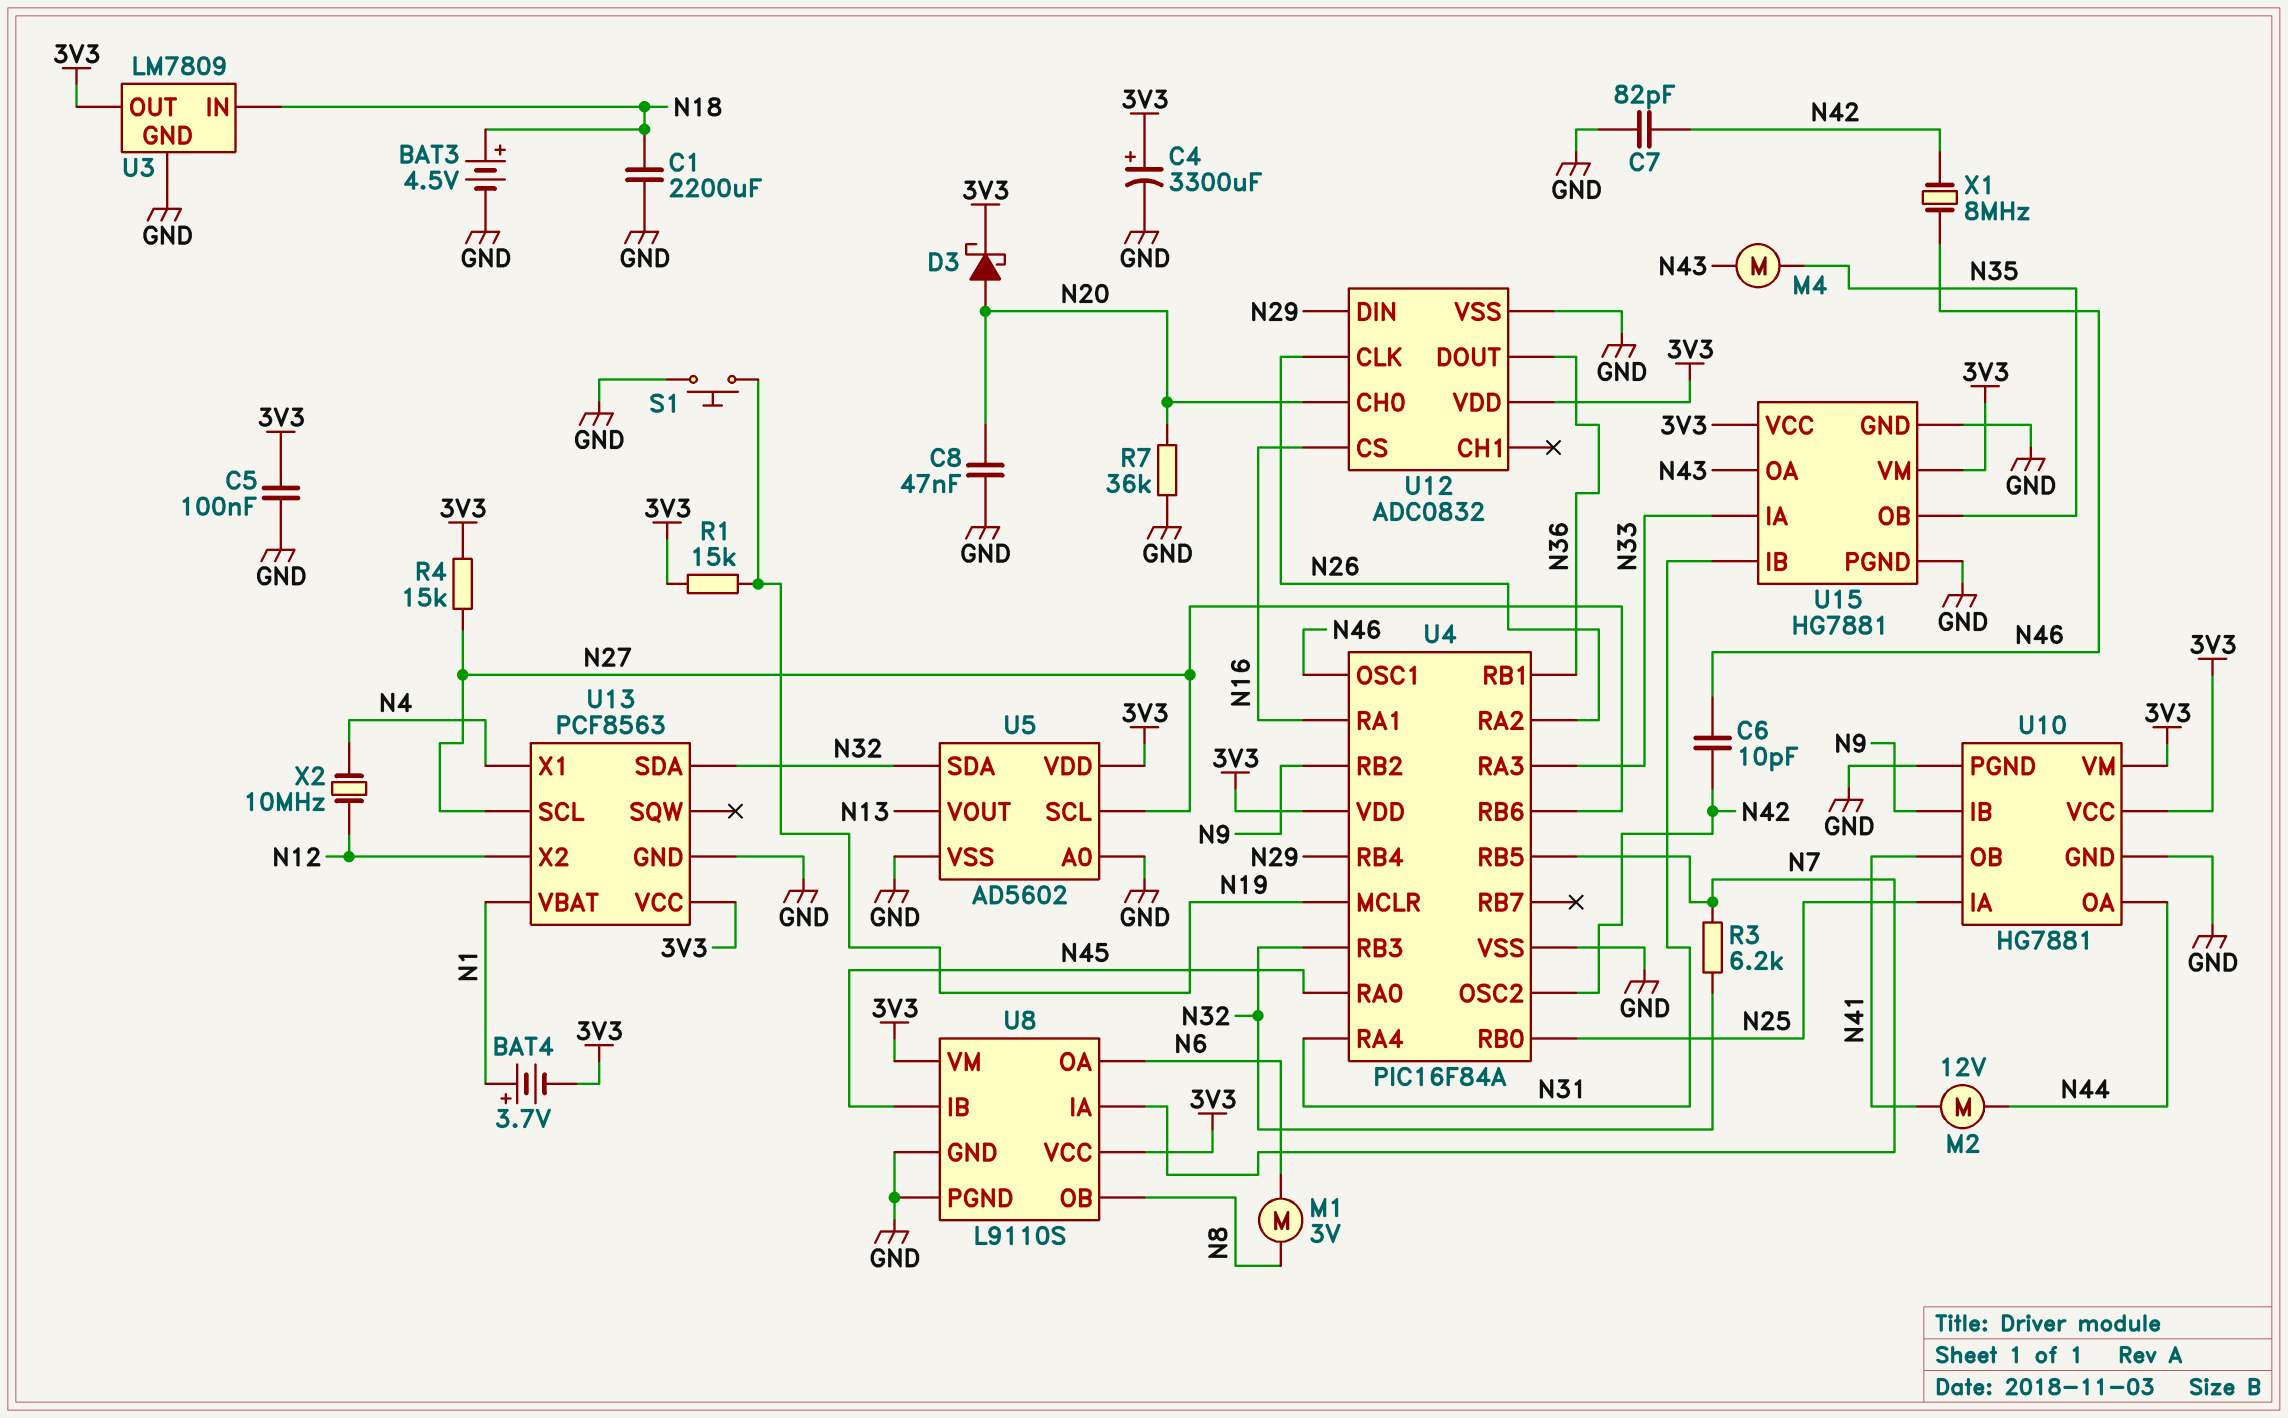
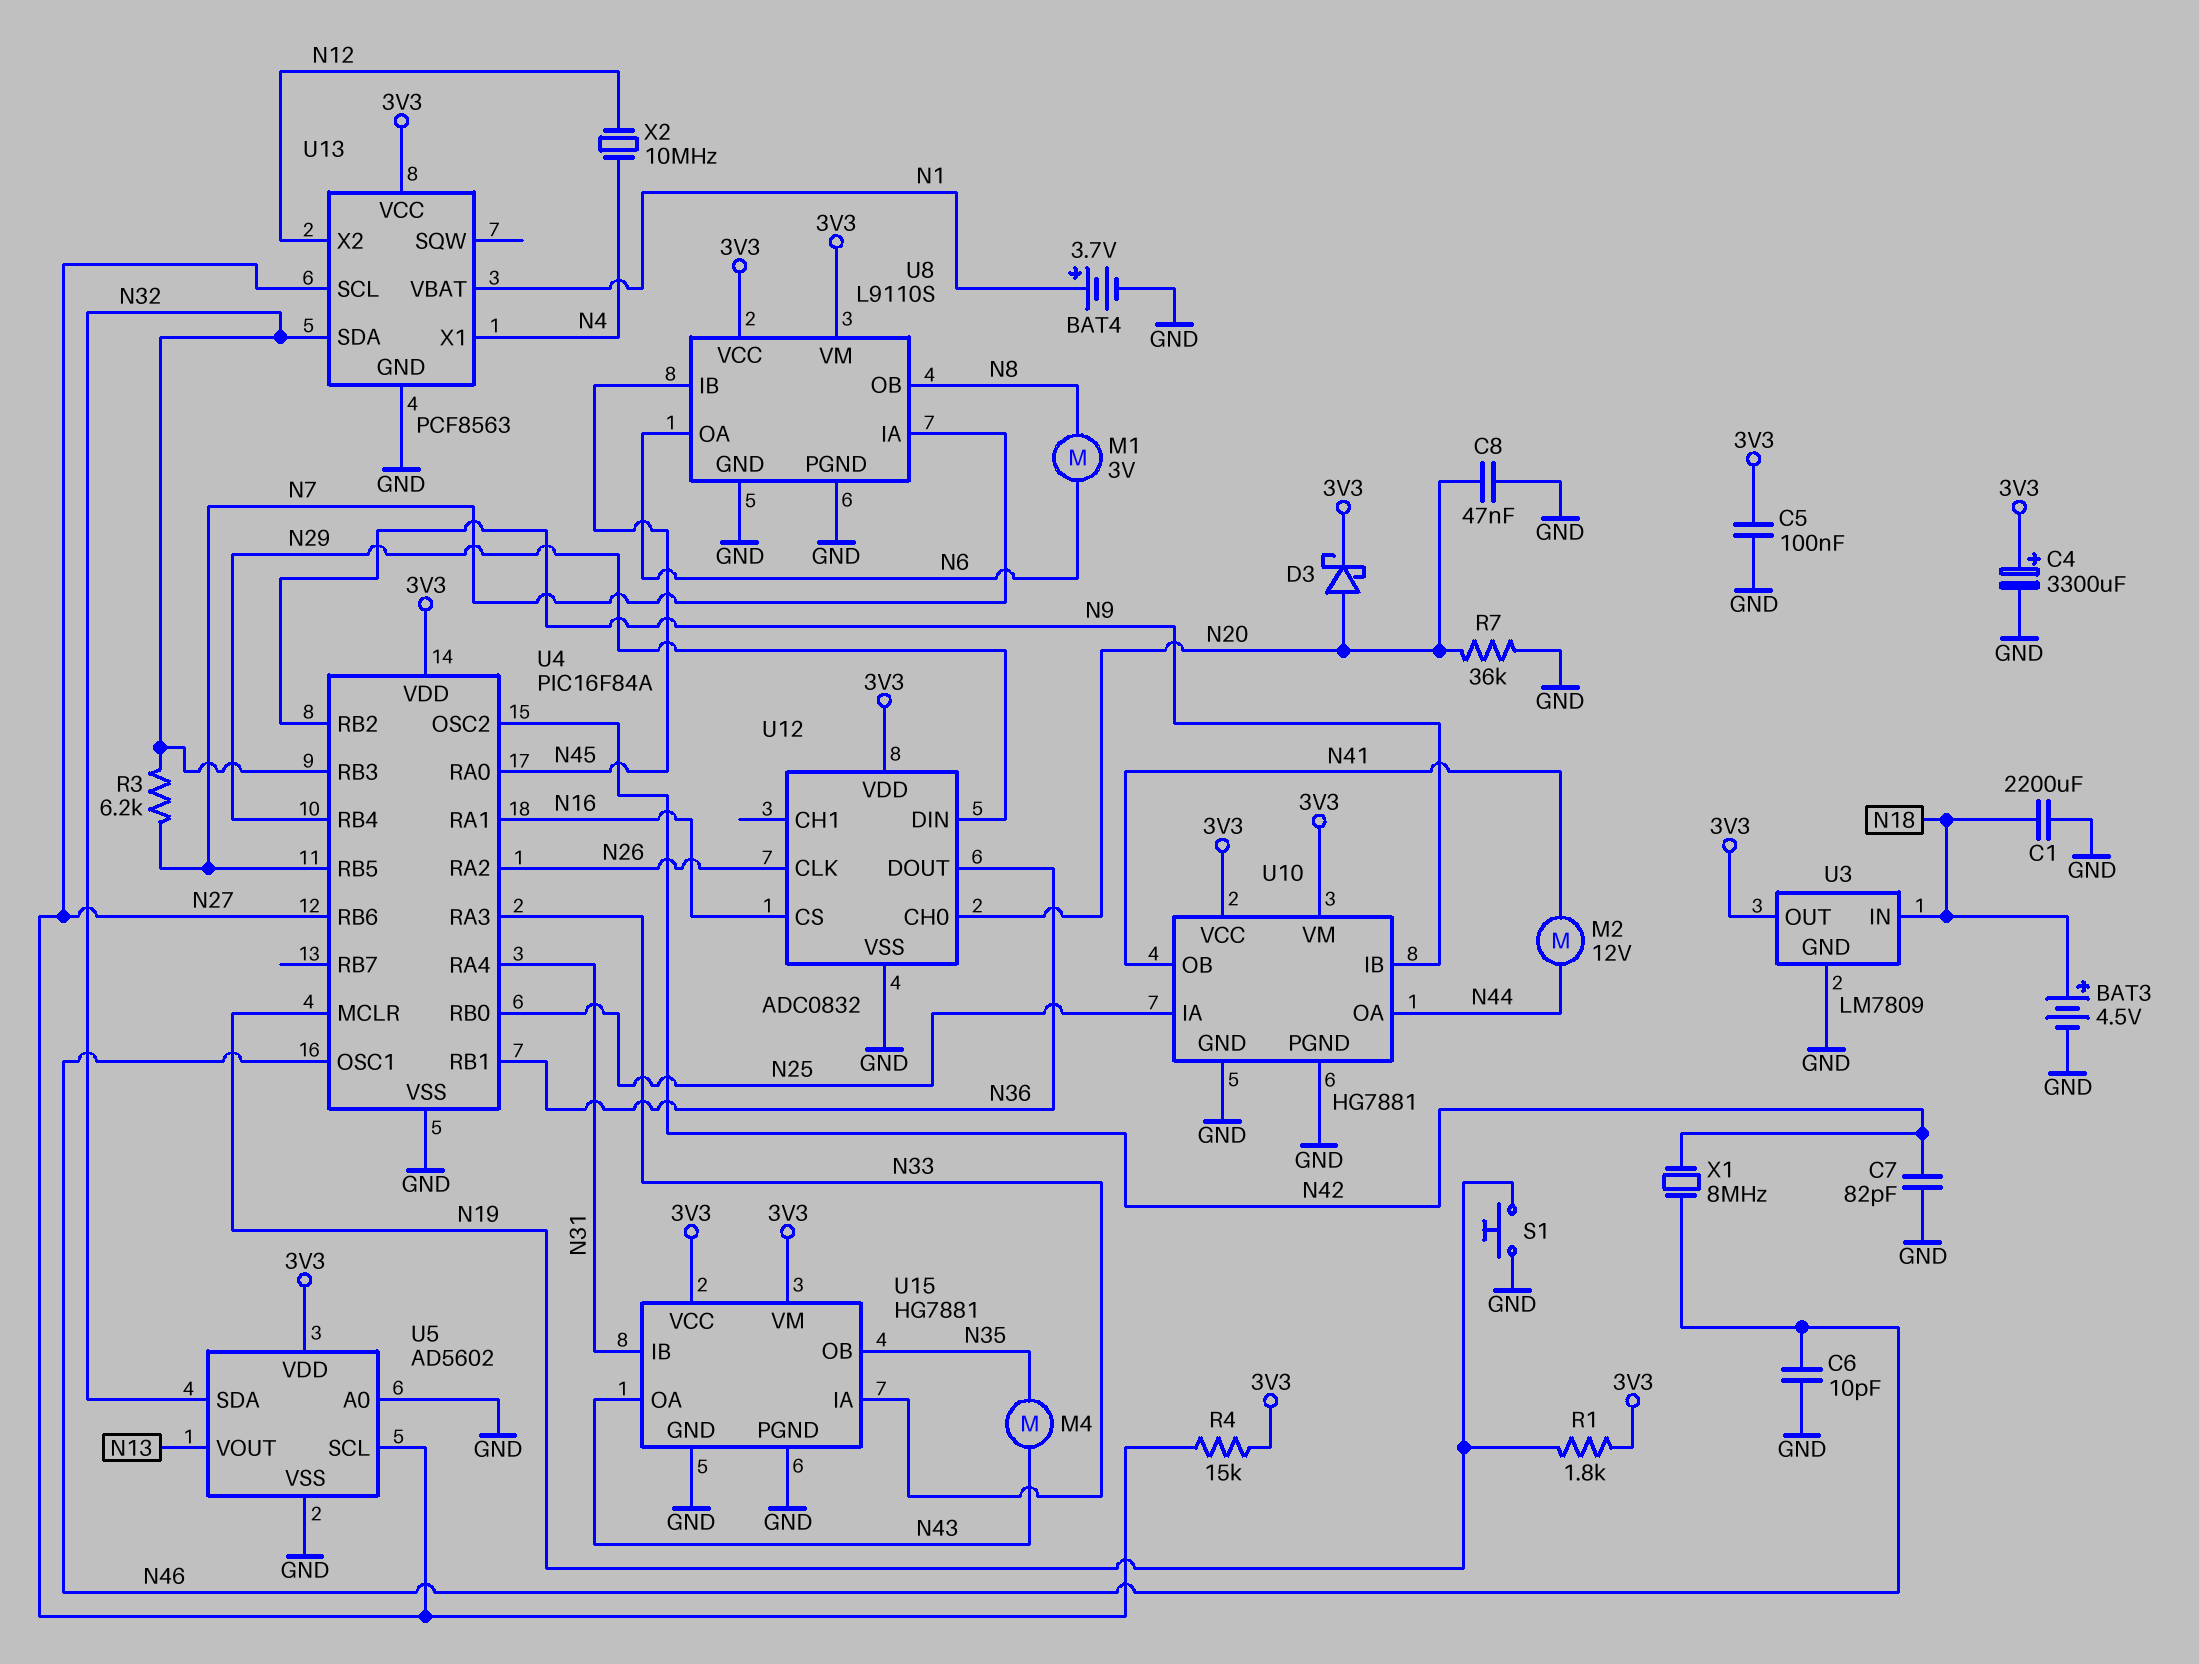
BAT4: 3.7V (plus N1, minus 3V3) -> 3.7V (plus N1, minus GND)
C6: 10pF (N42, N46) -> 10pF (GND, N46)
R1: 15k (3V3, N19) -> 1.8k (3V3, N19)

